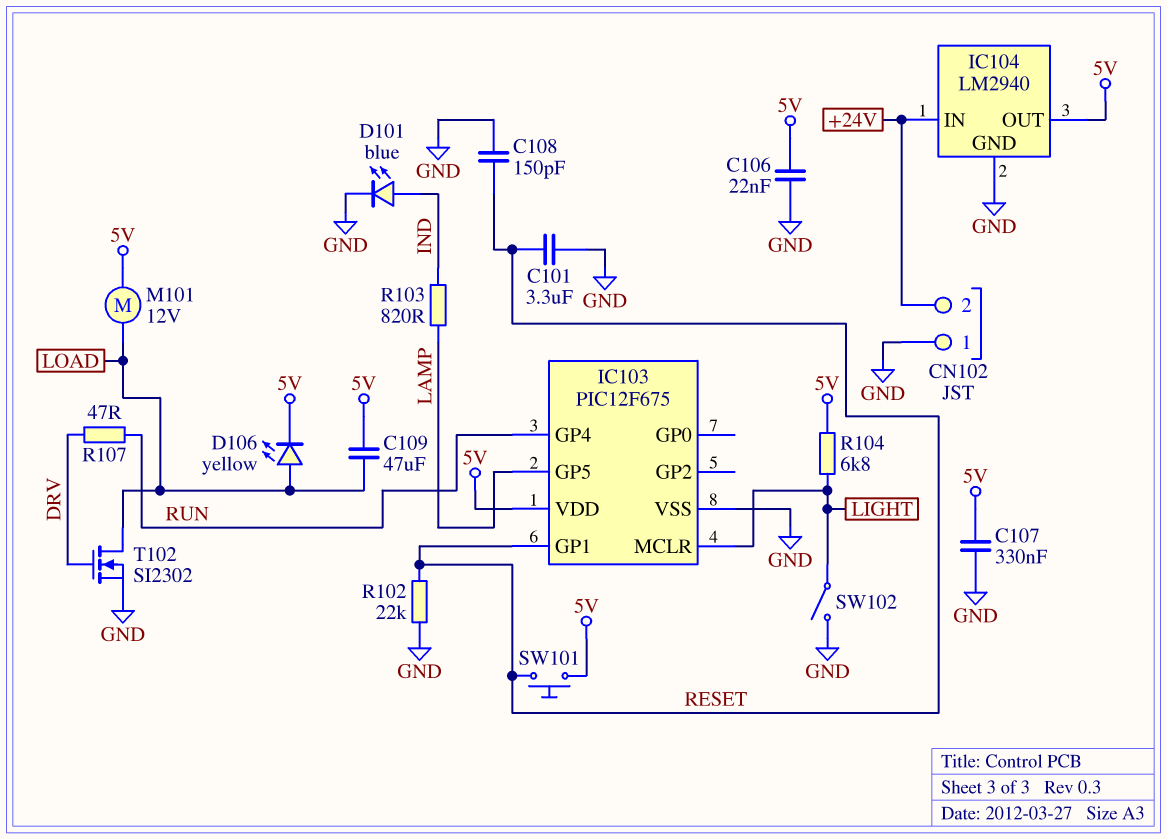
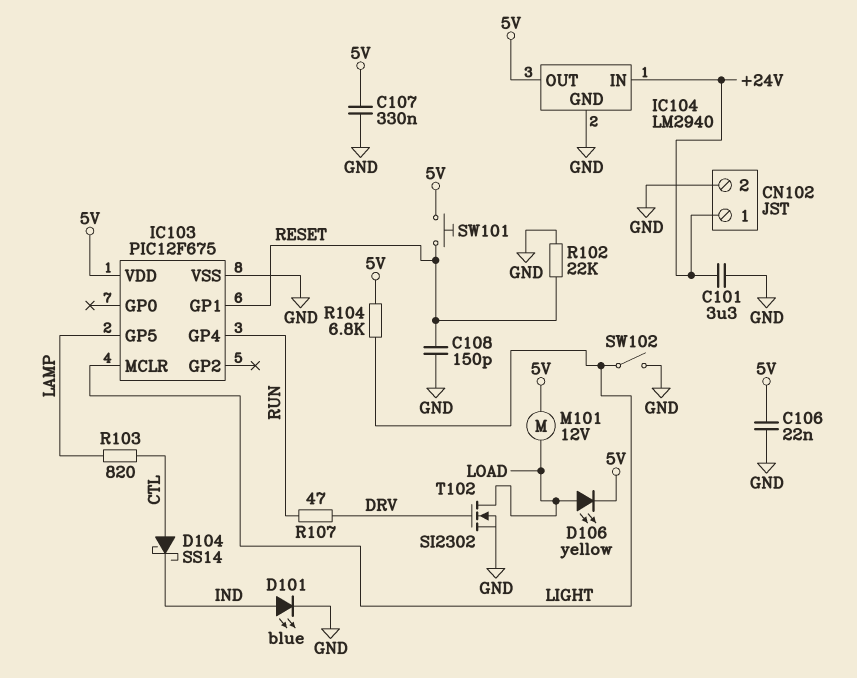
C101: 3.3uF (GND, RESET) -> 3.3uF (+24V, GND)
C109: 47uF (5V, LOAD) -> none
CN102 pin 1: GND -> +24V
CN102 pin 2: +24V -> GND
D104: none -> schottky SS14 (A CTL, K IND)
R103: 820 (IND, LAMP) -> 820 (CTL, LAMP)

